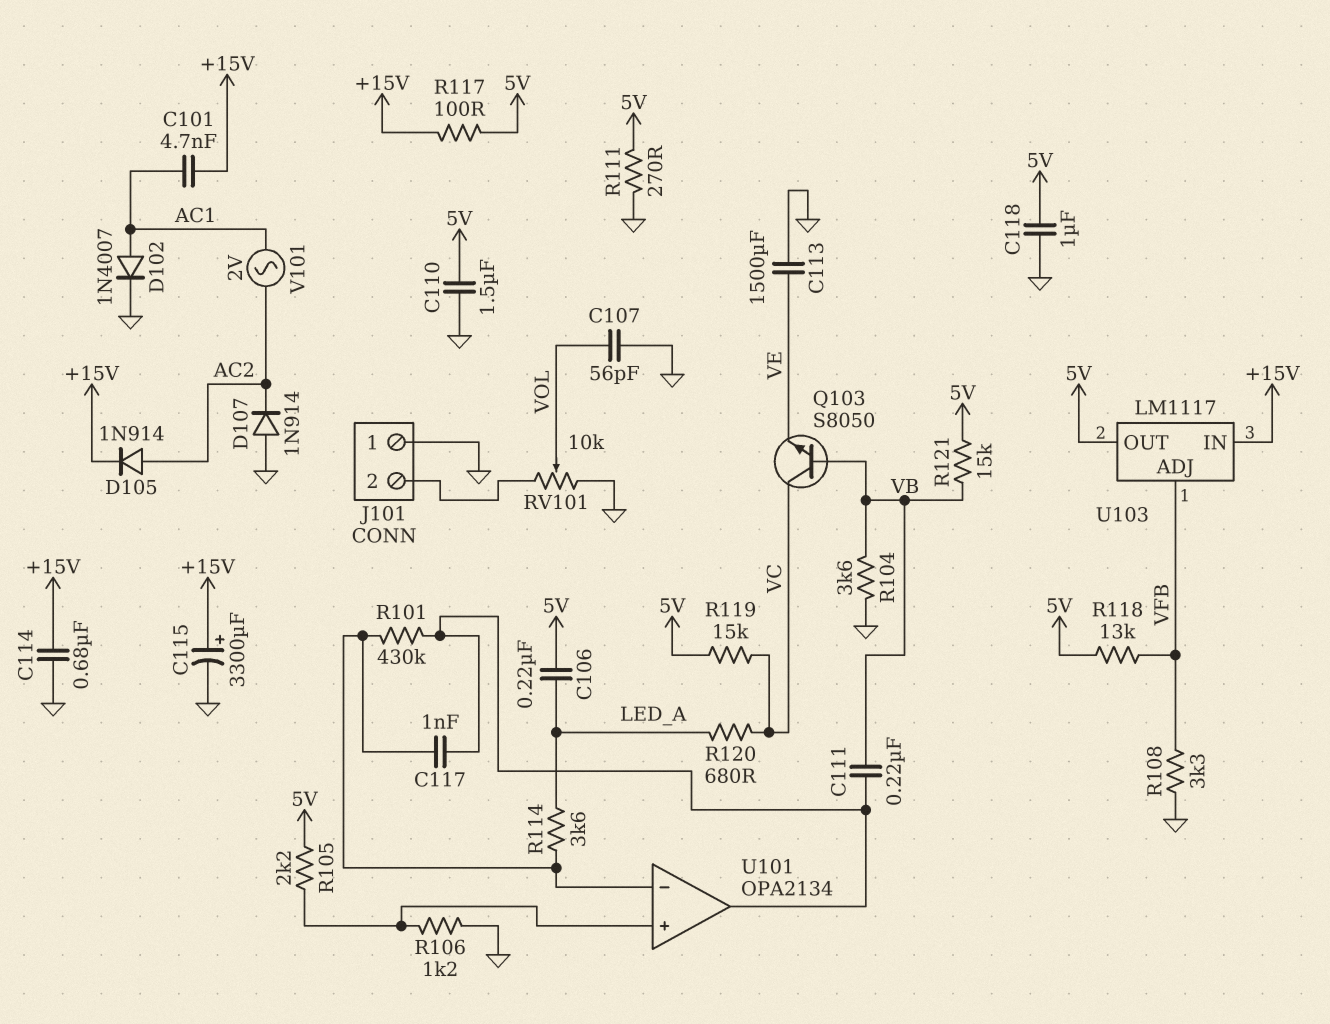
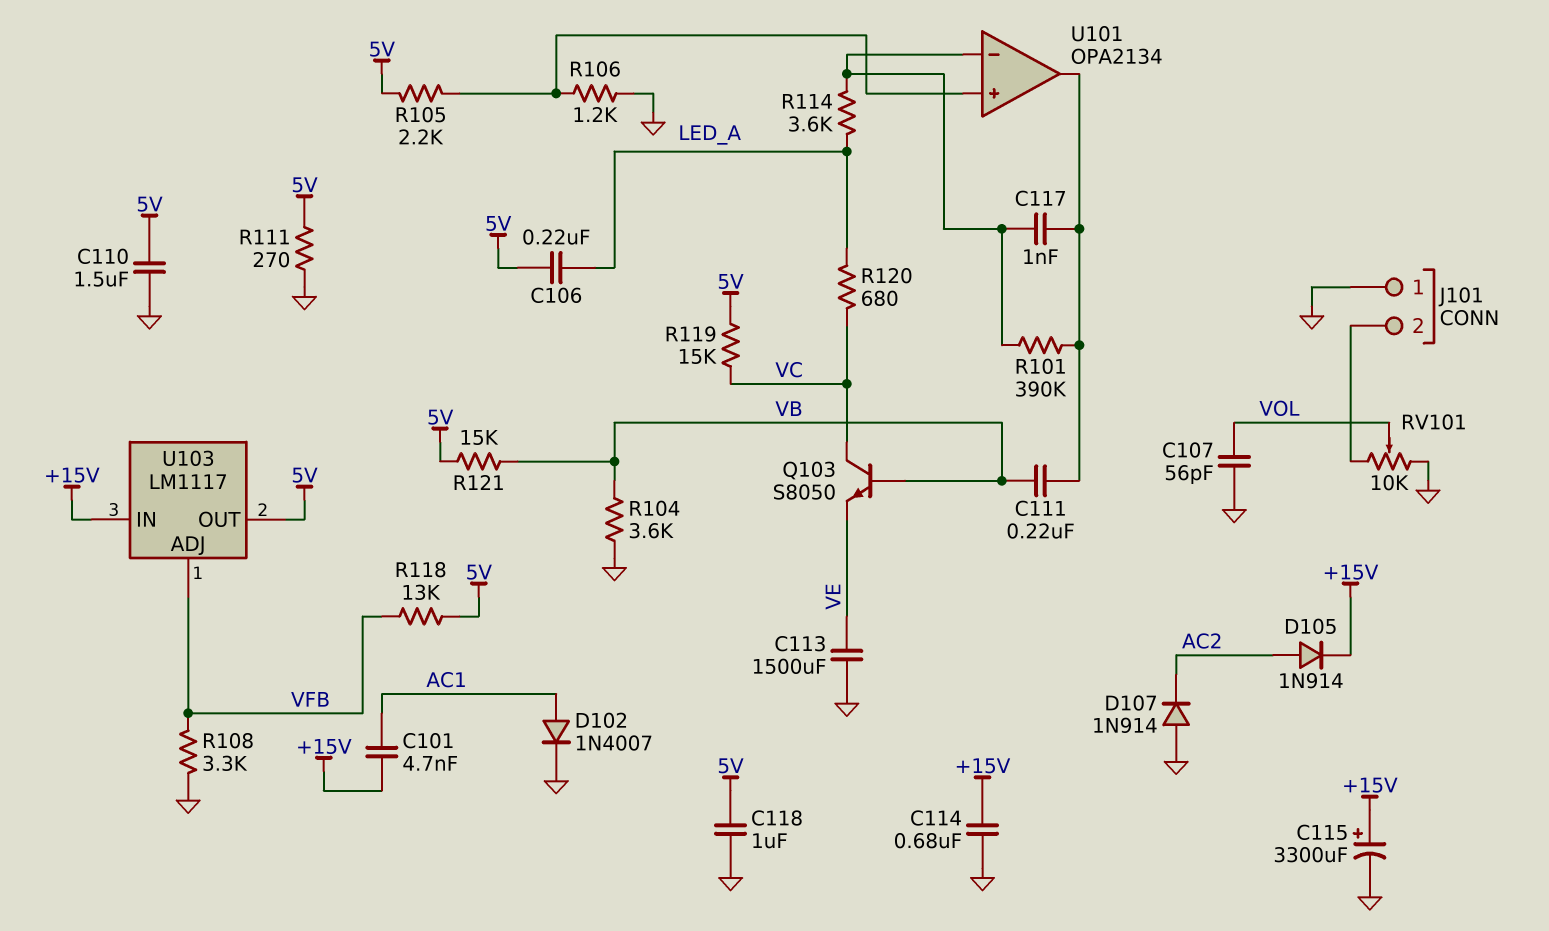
R101: 430k (U101/in-, U101/out) -> 390k (U101/in-, U101/out)
R117: 100 (+15V, 5V) -> none
V101: AC 2V (AC1, AC2) -> none

